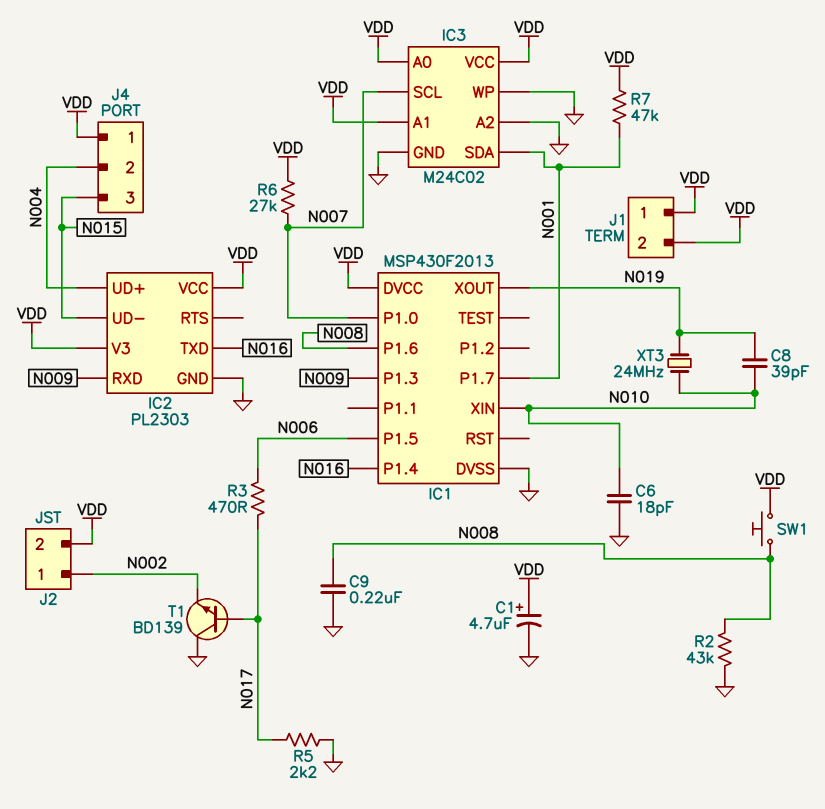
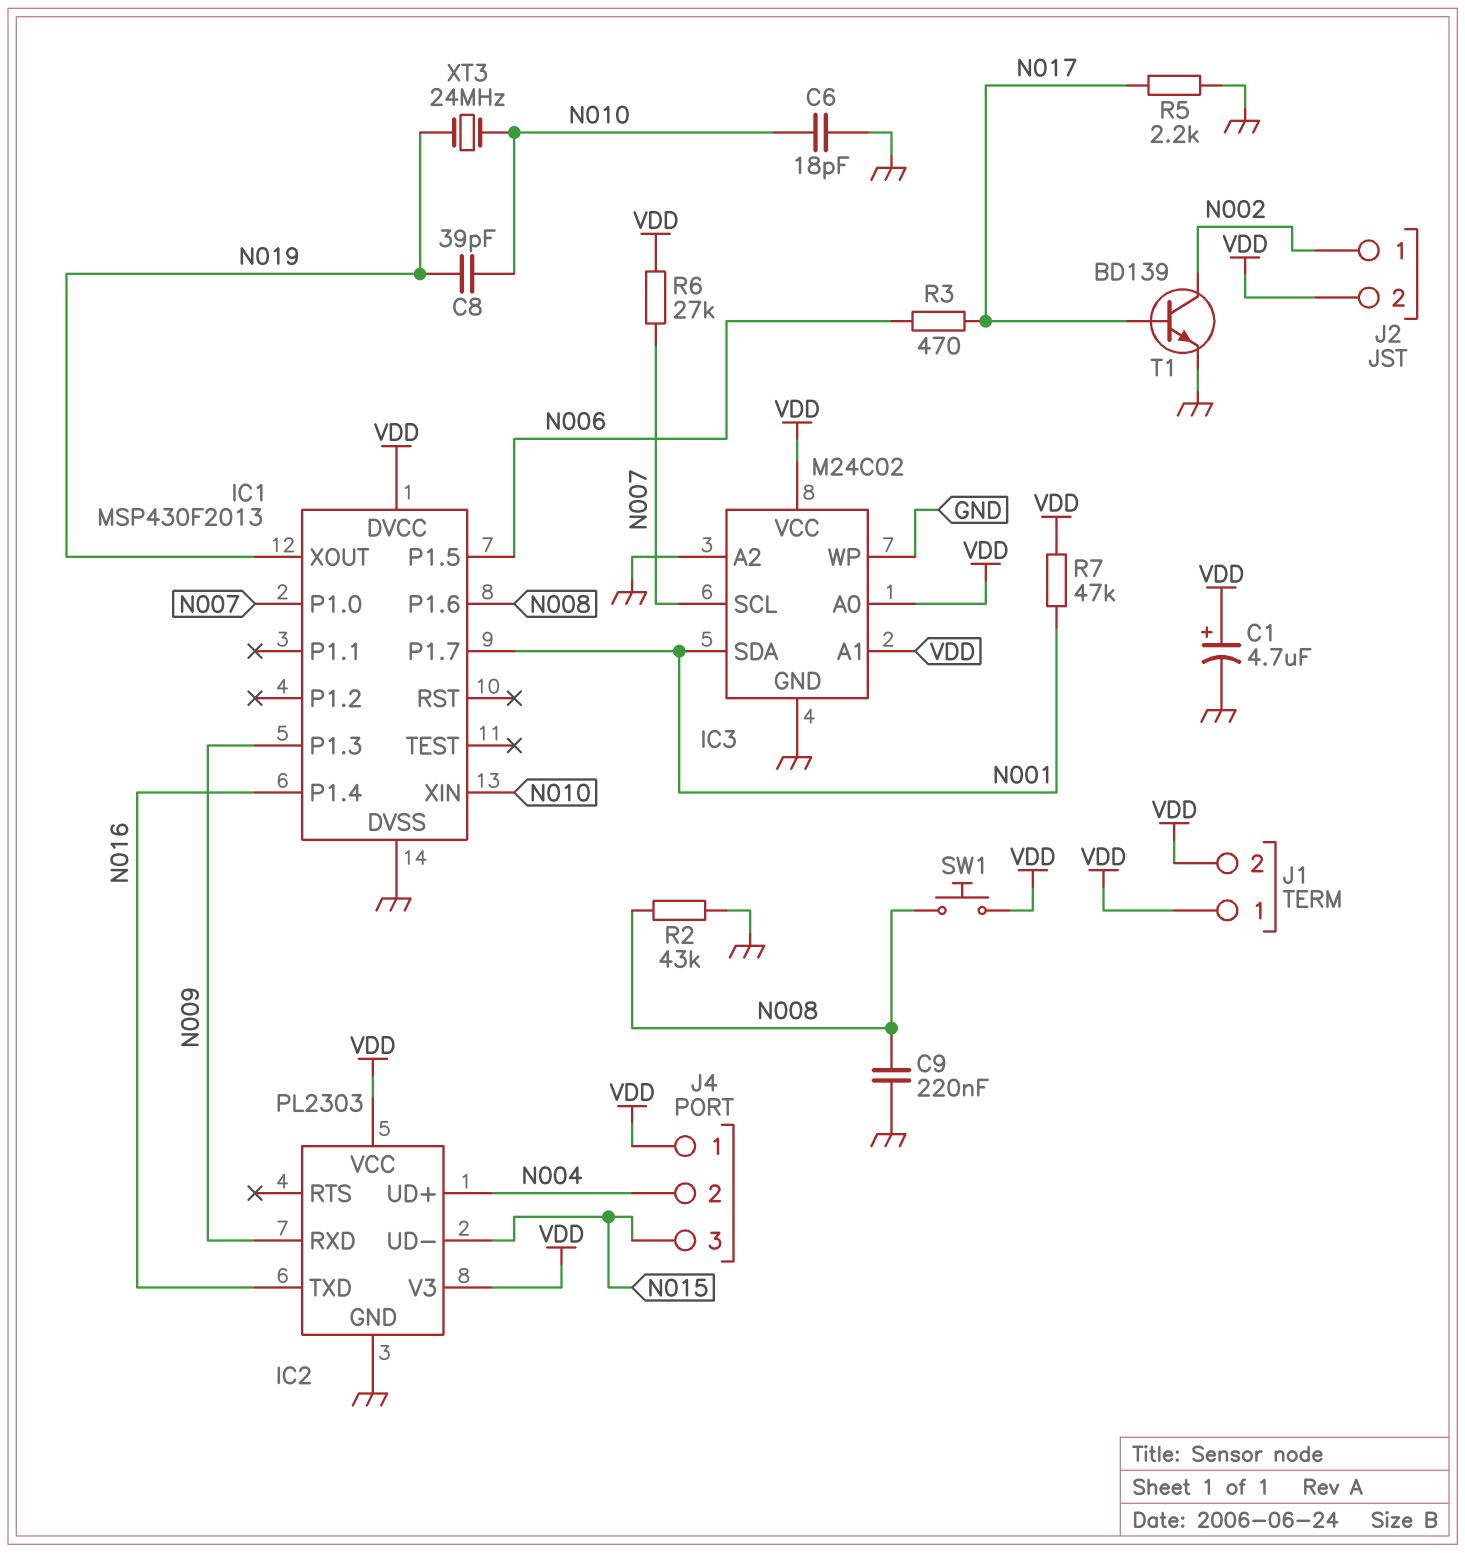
T1: NPN BD139 (B N017, C GND, E N002) -> NPN BD139 (B N017, C N002, E GND)

